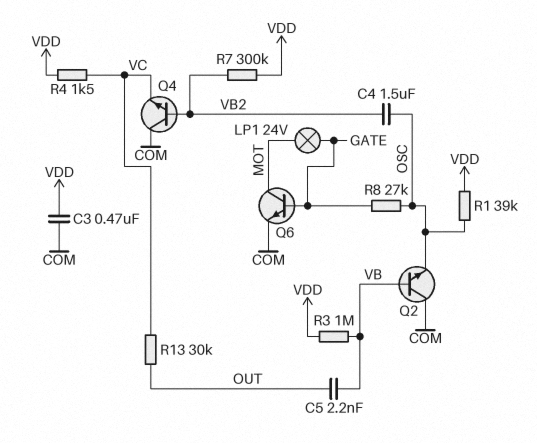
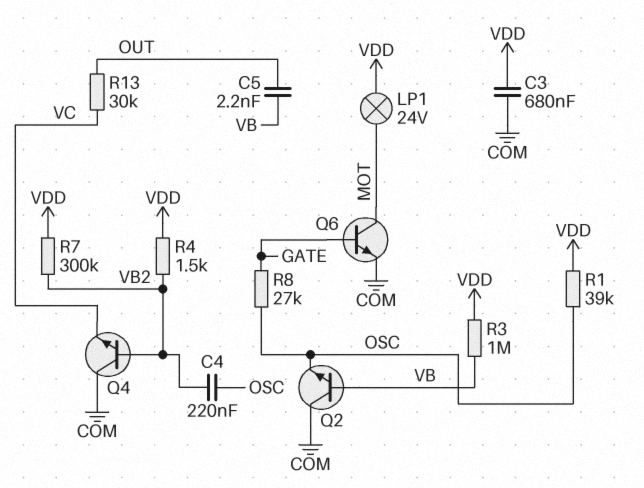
C3: 470nF (COM, VDD) -> 680nF (COM, VDD)
C4: 1.5uF (OSC, VB2) -> 220nF (OSC, VB2)
LP1: lamp 24V (GATE, MOT) -> lamp 24V (MOT, VDD)
R4: 1.5k (VC, VDD) -> 1.5k (VB2, VDD)

